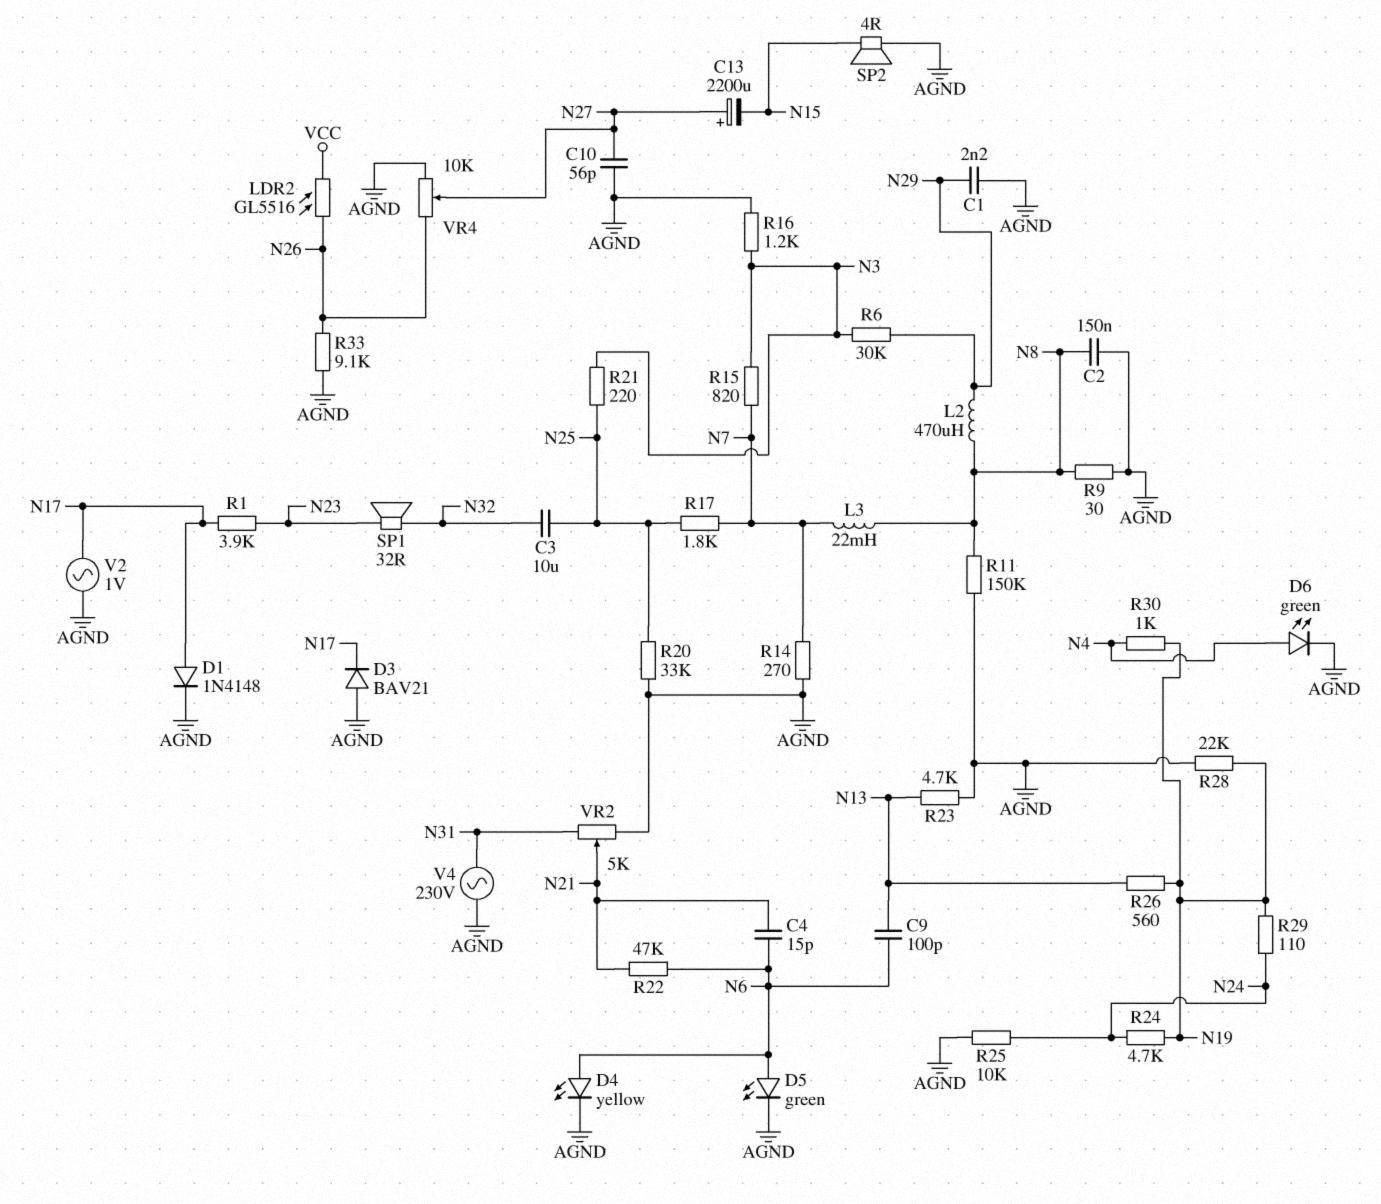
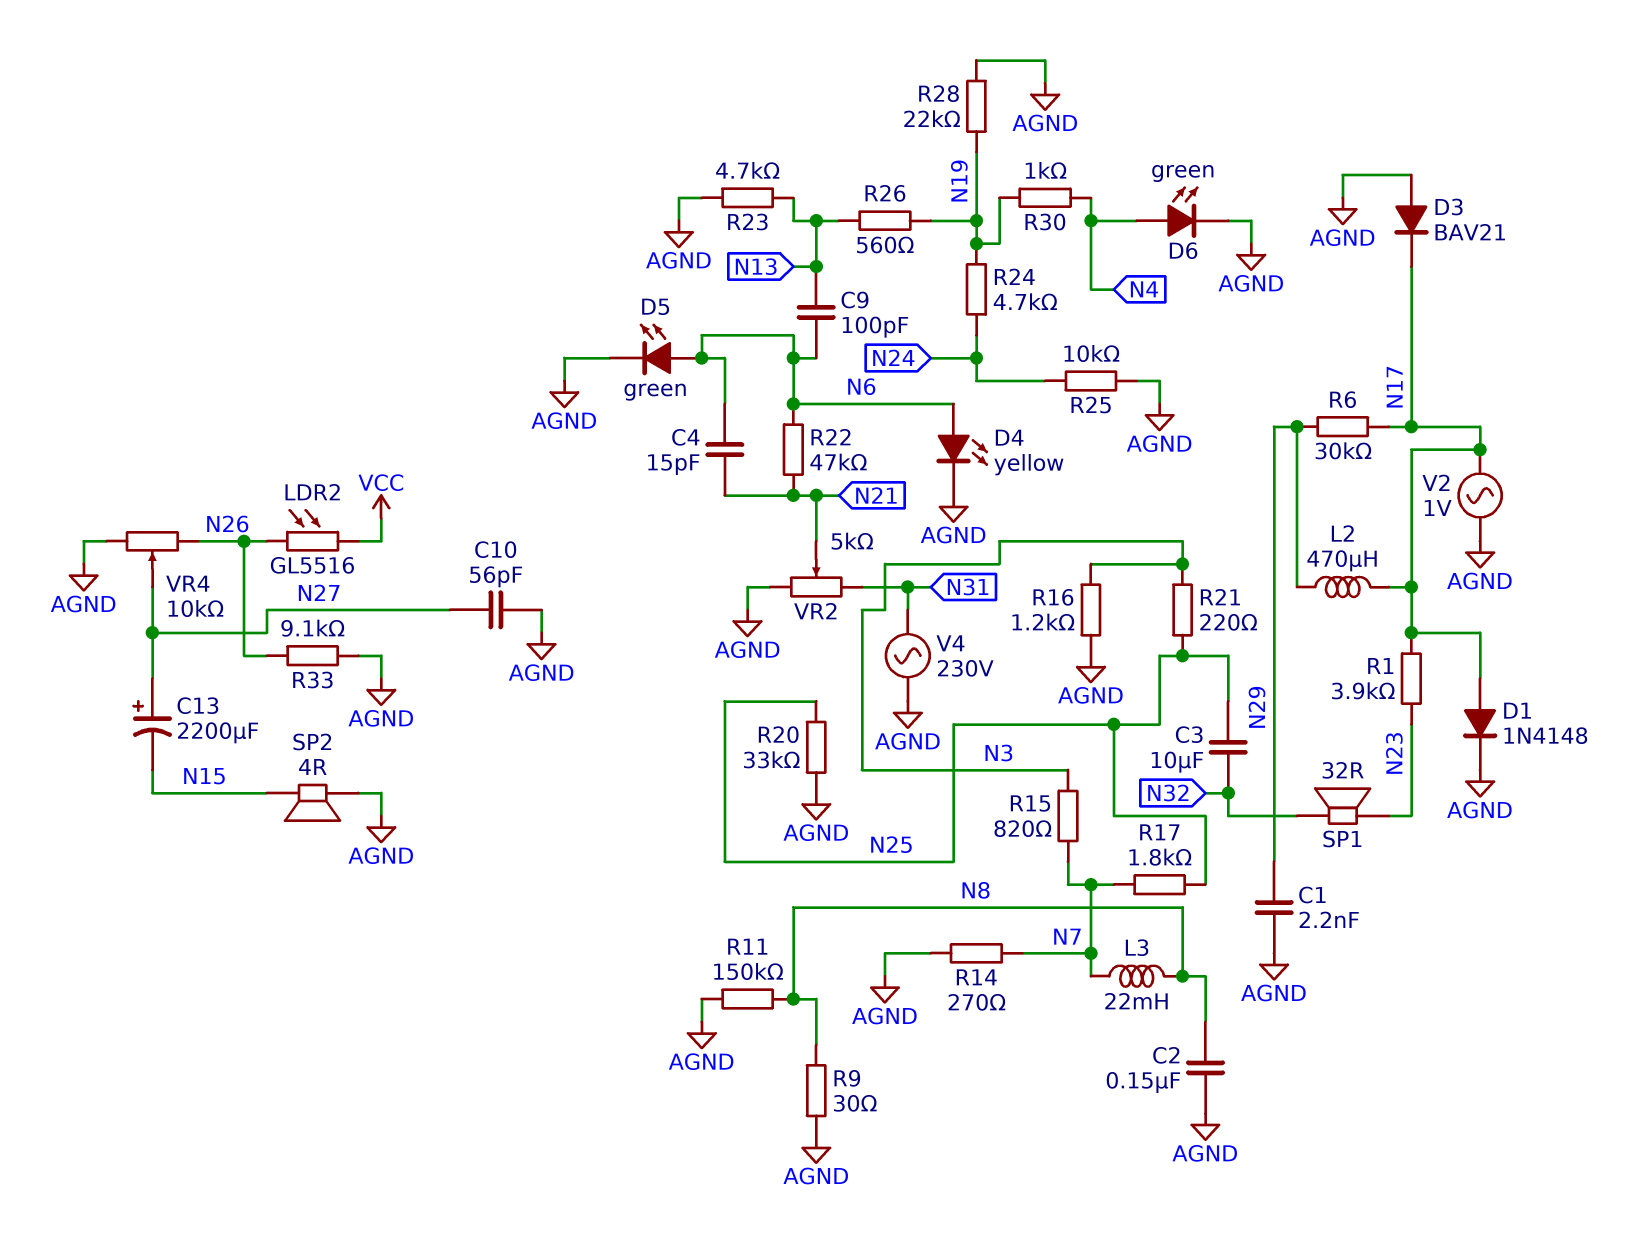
L2: 470uH (N8, N29) -> 470uH (N17, N29)
R6: 30k (N3, N29) -> 30k (N17, N29)
R29: 110 (N19, N24) -> none

